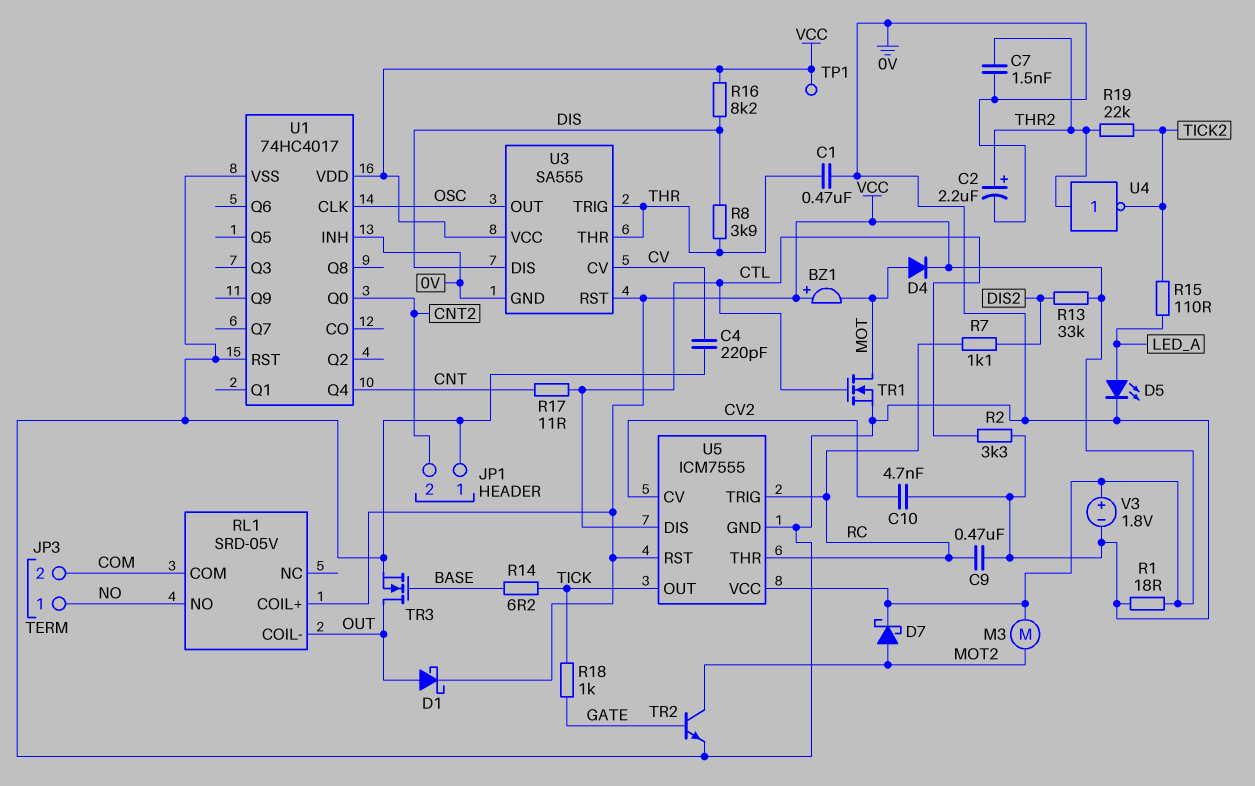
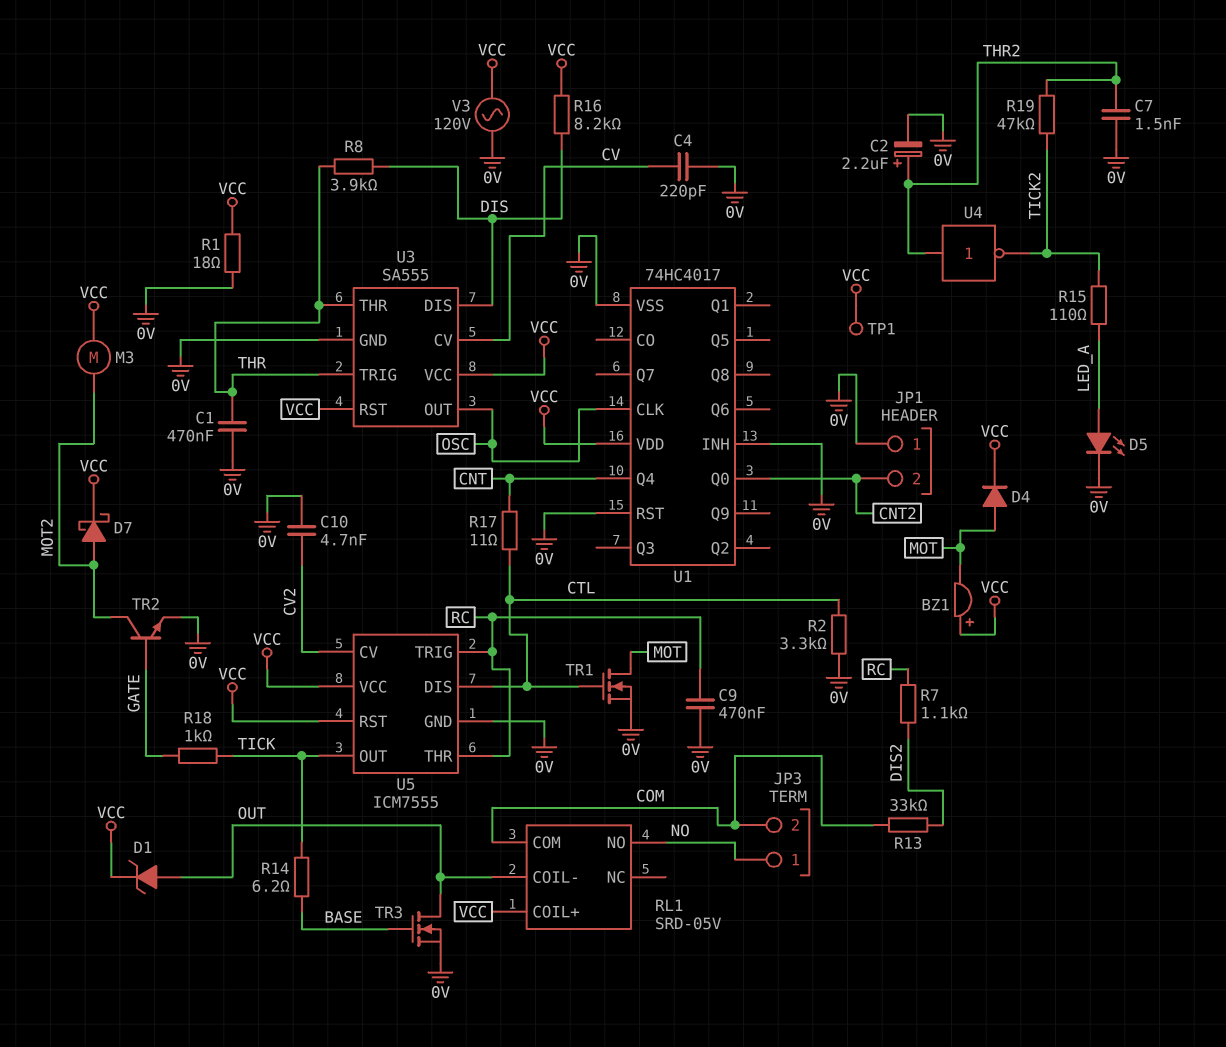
D1: schottky (A OUT, K VCC) -> zener (A OUT, K VCC)
R13: 33k (DIS2, VCC) -> 33k (COM, DIS2)
R19: 22k (THR2, TICK2) -> 47k (THR2, TICK2)
V3: 1.8V (plus VCC, minus 0V) -> AC 120V (0V, VCC)

